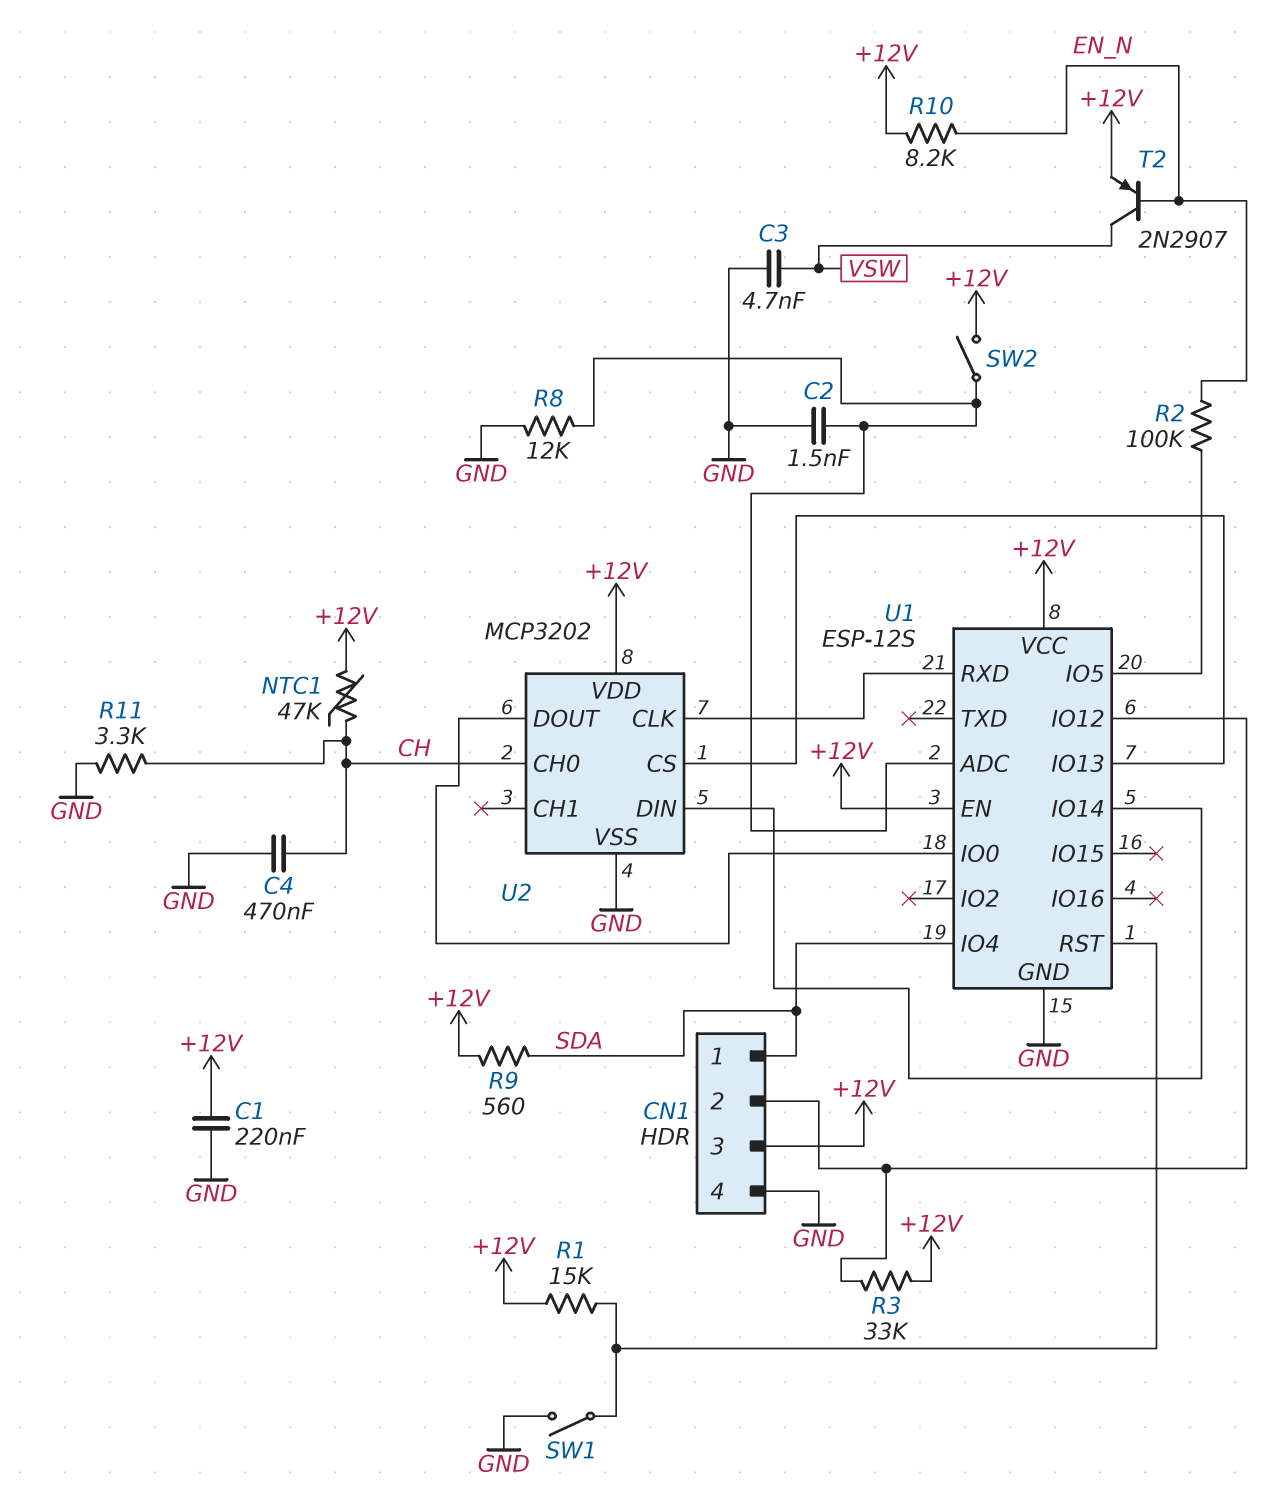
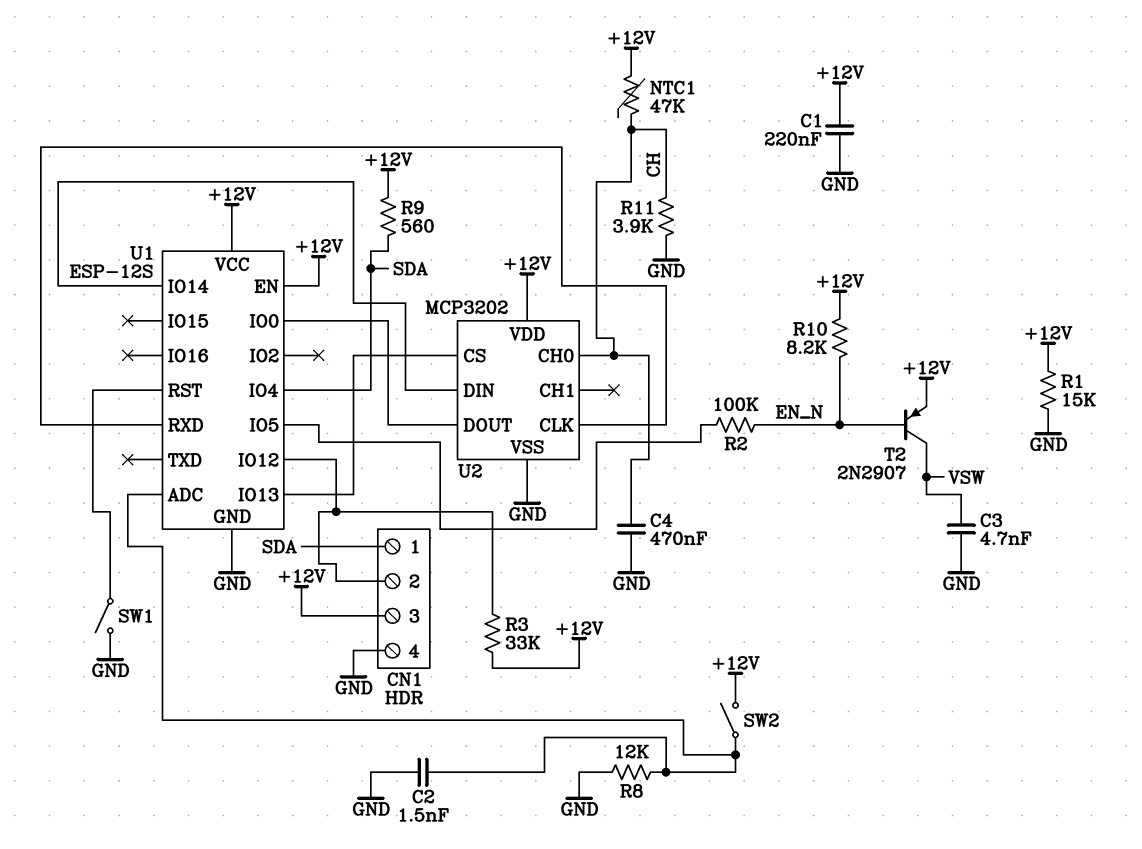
R1: 15k (+12V, U1/RST) -> 15k (+12V, GND)
R11: 3.3k (CH, GND) -> 3.9k (CH, GND)

